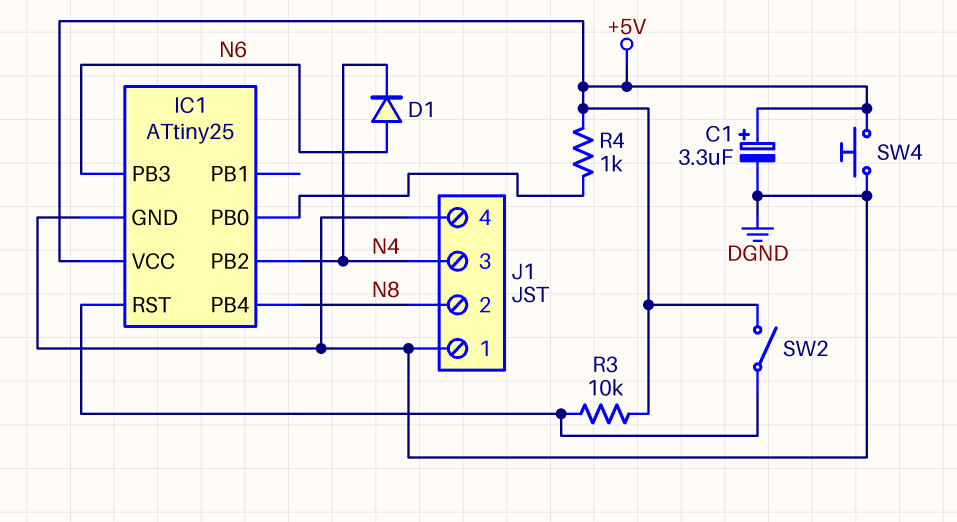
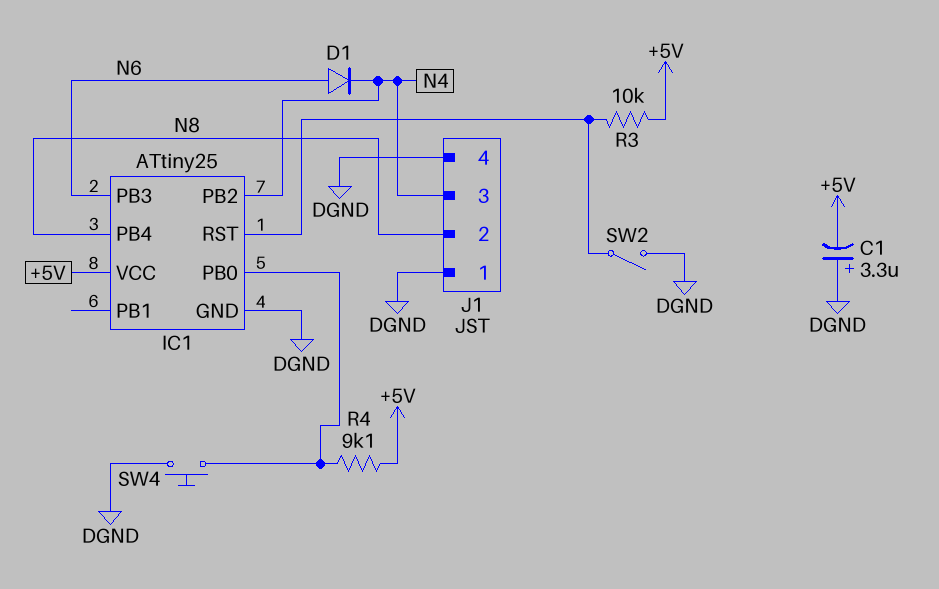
C1: 3.3uF (plus +5V, minus DGND) -> 3.3uF (plus DGND, minus +5V)
R4: 1k (+5V, IC1/PB0) -> 9.1k (+5V, IC1/PB0)
SW2: switch (+5V, IC1/RST) -> switch (DGND, IC1/RST)
SW4: button (+5V, DGND) -> button (DGND, IC1/PB0)

